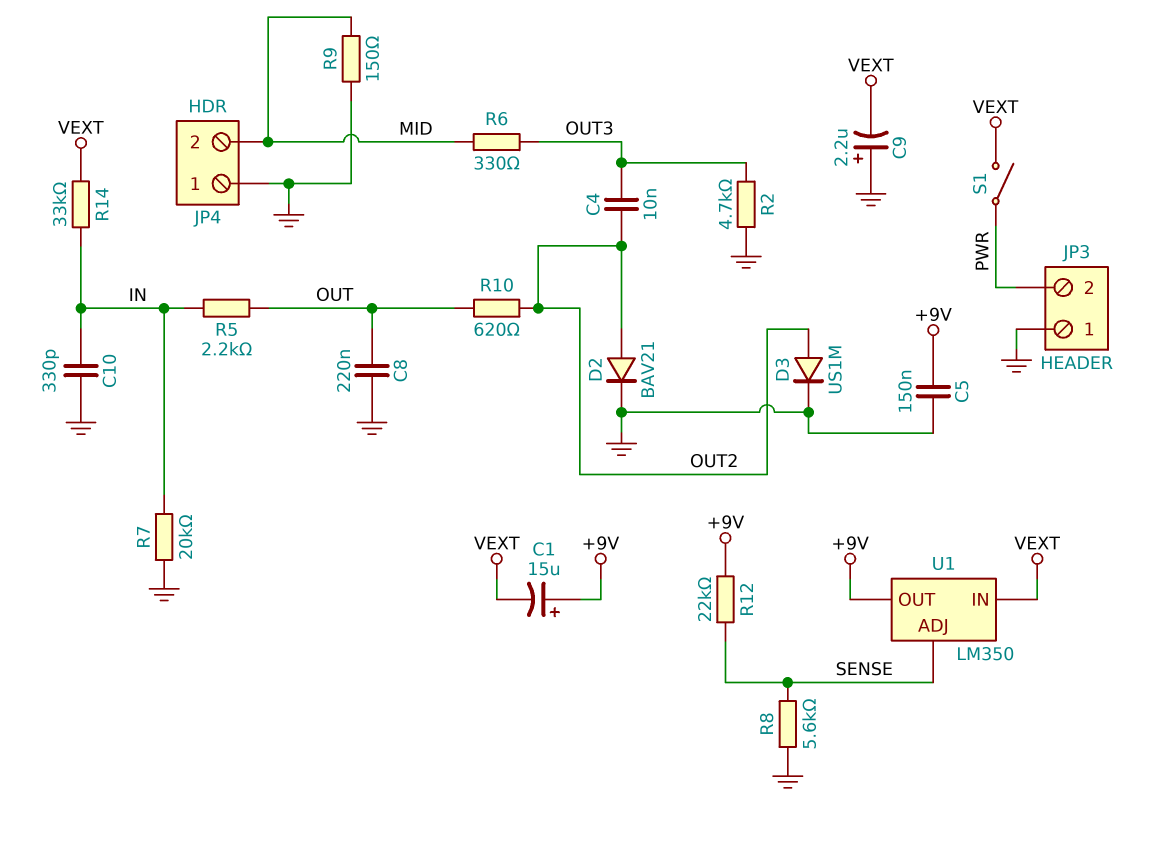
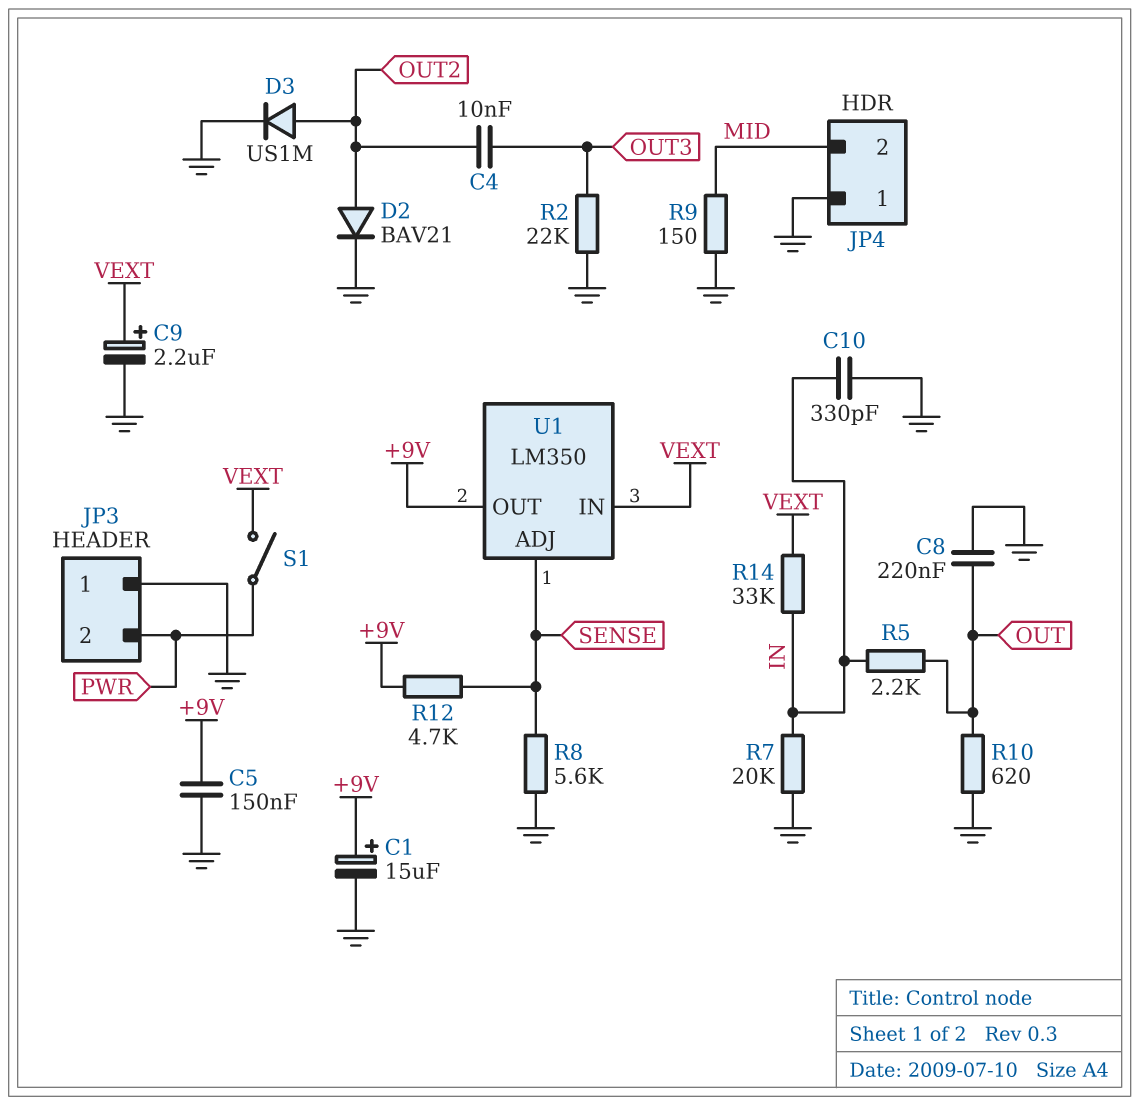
C1: 15uF (plus +9V, minus VEXT) -> 15uF (plus +9V, minus GND)
C9: 2.2uF (plus GND, minus VEXT) -> 2.2uF (plus VEXT, minus GND)
R2: 4.7k (GND, OUT3) -> 22k (GND, OUT3)
R6: 330 (MID, OUT3) -> none
R10: 620 (OUT, OUT2) -> 620 (GND, OUT)
R12: 22k (+9V, SENSE) -> 4.7k (+9V, SENSE)

